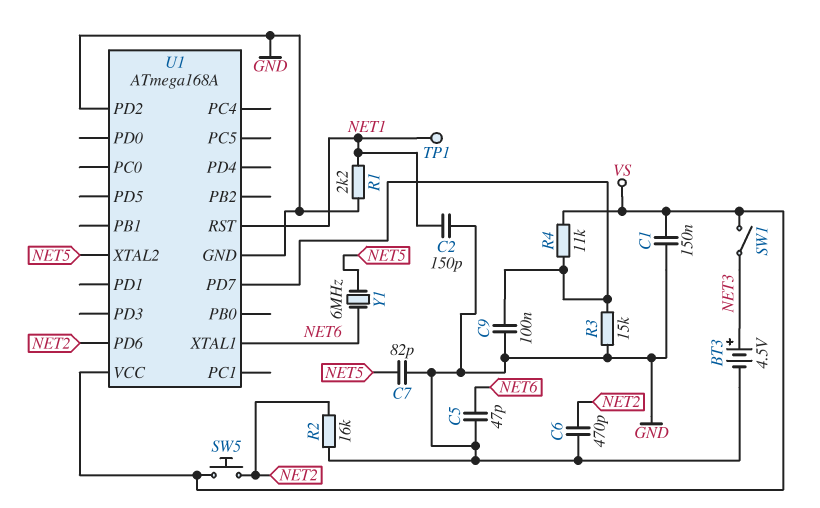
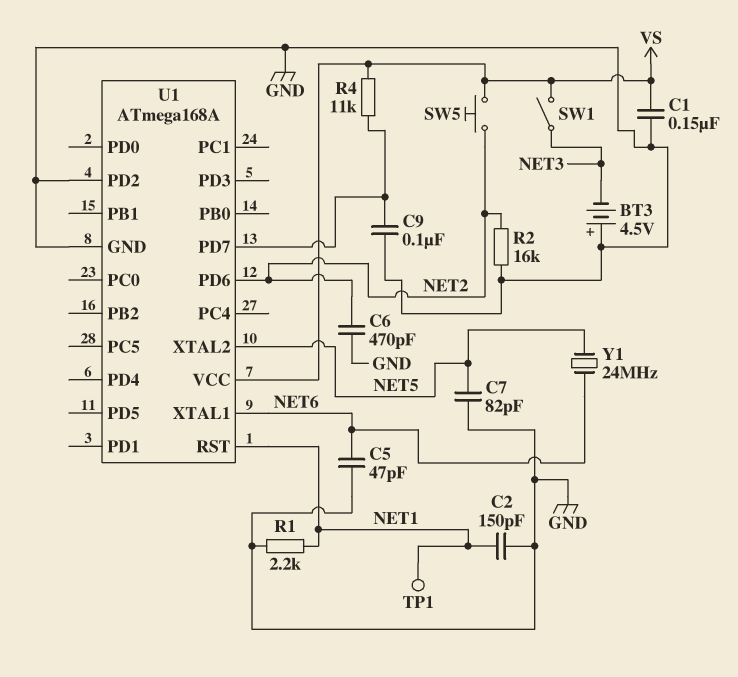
BT3: 4.5V (plus NET3, minus GND) -> 4.5V (plus GND, minus NET3)
R3: 15k (GND, U1/PD7) -> none
Y1: 6MHz (NET5, NET6) -> 24MHz (NET5, NET6)

